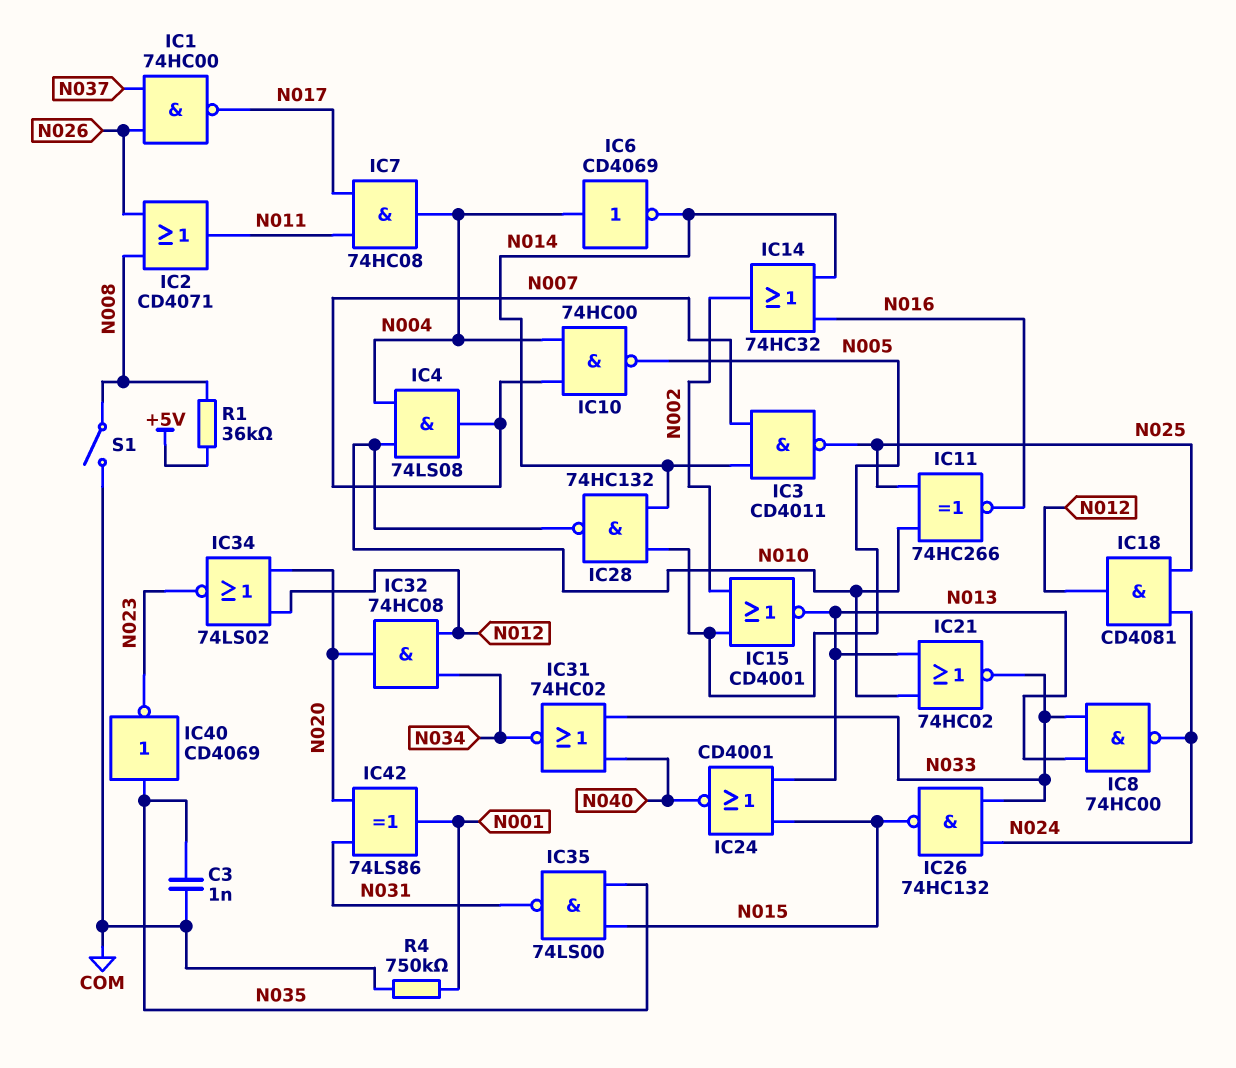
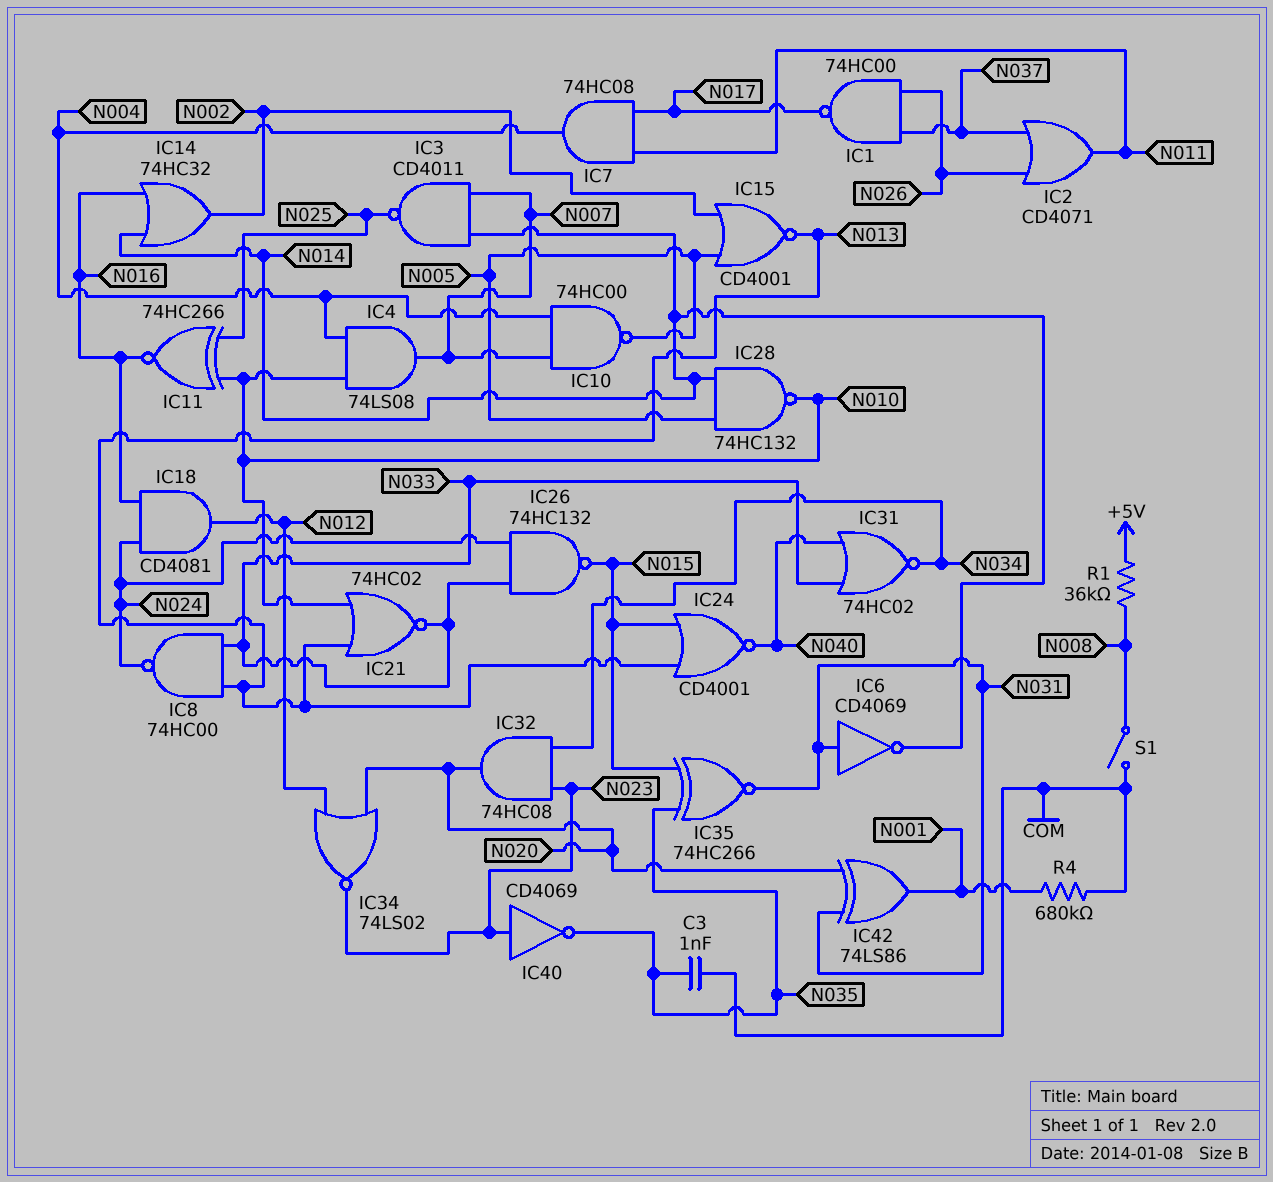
IC2: OR CD4071 (in N008, in N026, out N011) -> OR CD4071 (in N026, in N037, out N011)
IC6: NOT CD4069 (in N004, out N014) -> NOT CD4069 (in N031, out N014)
IC18: AND CD4081 (in N024, in N025, out N012) -> AND CD4081 (in N016, in N024, out N012)
IC32: AND 74HC08 (in N012, in N034, out N020) -> AND 74HC08 (in N023, in N034, out N020)
IC35: NAND 74LS00 (in N015, in N035, out N031) -> XNOR 74HC266 (in N015, in N035, out N031)
IC40: NOT CD4069 (in N035, out N023) -> NOT CD4069 (in N023, out N035)
R4: 750k (COM, N001) -> 680k (COM, N001)

